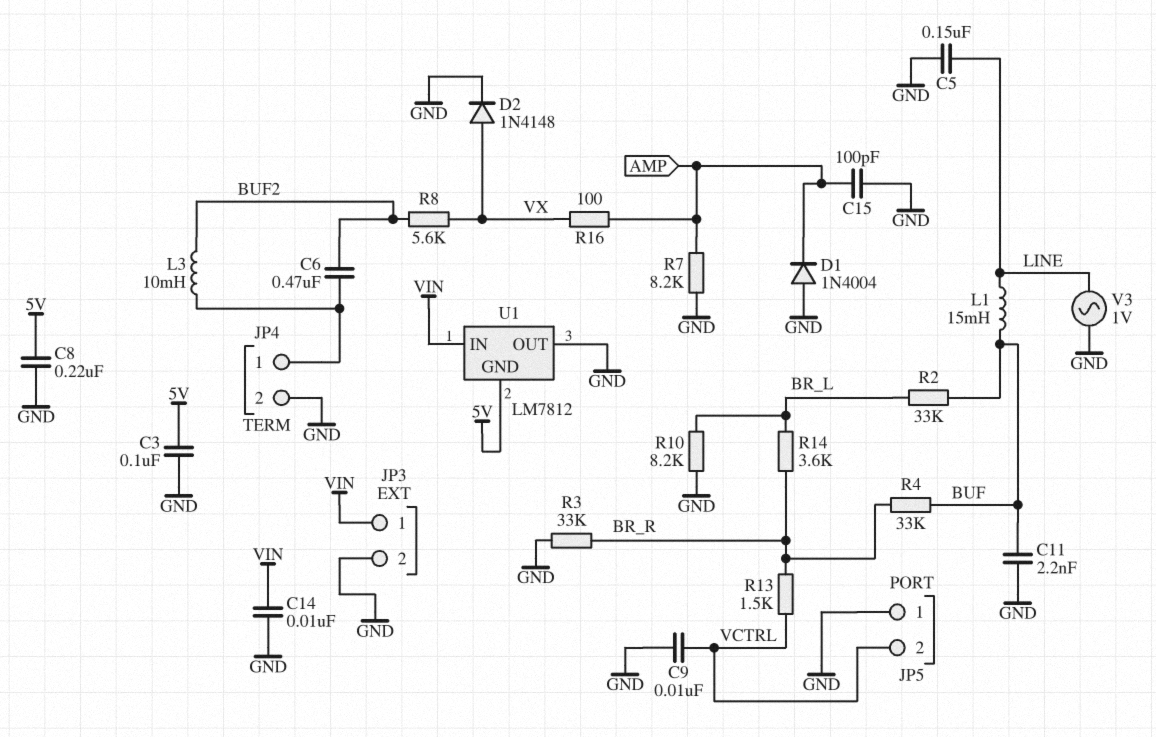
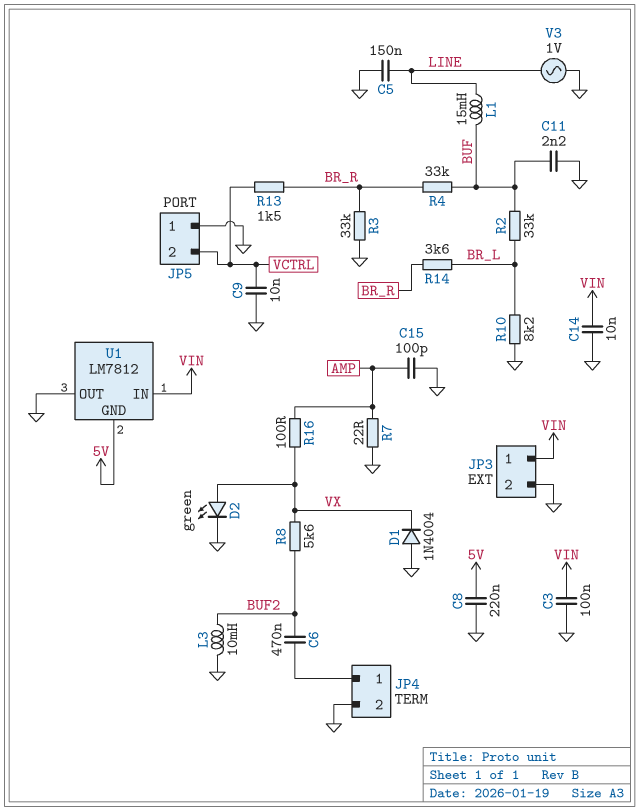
C3: 100nF (5V, GND) -> 100nF (GND, VIN)
D1: diode 1N4004 (A GND, K AMP) -> diode 1N4004 (A GND, K VX)
D2: diode 1N4148 (A VX, K GND) -> LED green (A VX, K GND)
L3: 10mH (BUF2, JP4/1) -> 10mH (BUF2, GND)
R7: 8.2k (AMP, GND) -> 22 (AMP, GND)

